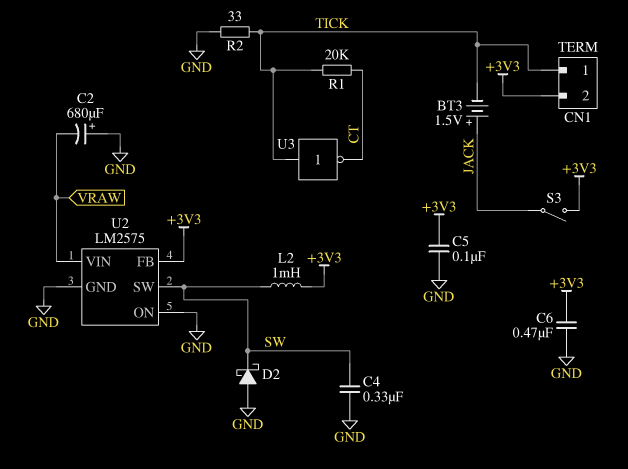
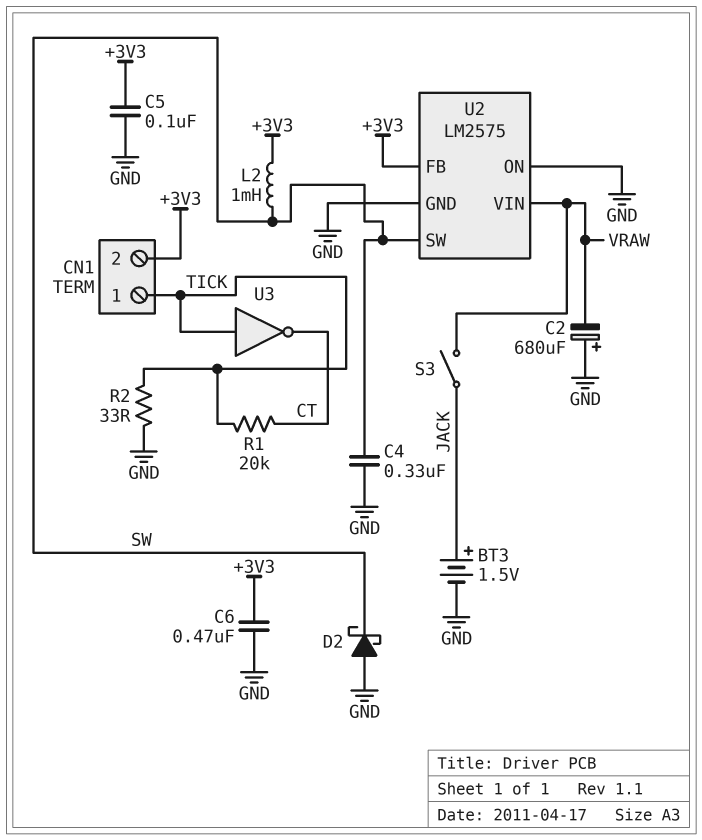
BT3: 1.5V (plus JACK, minus TICK) -> 1.5V (plus JACK, minus GND)
S3: switch (+3V3, JACK) -> switch (JACK, VRAW)

